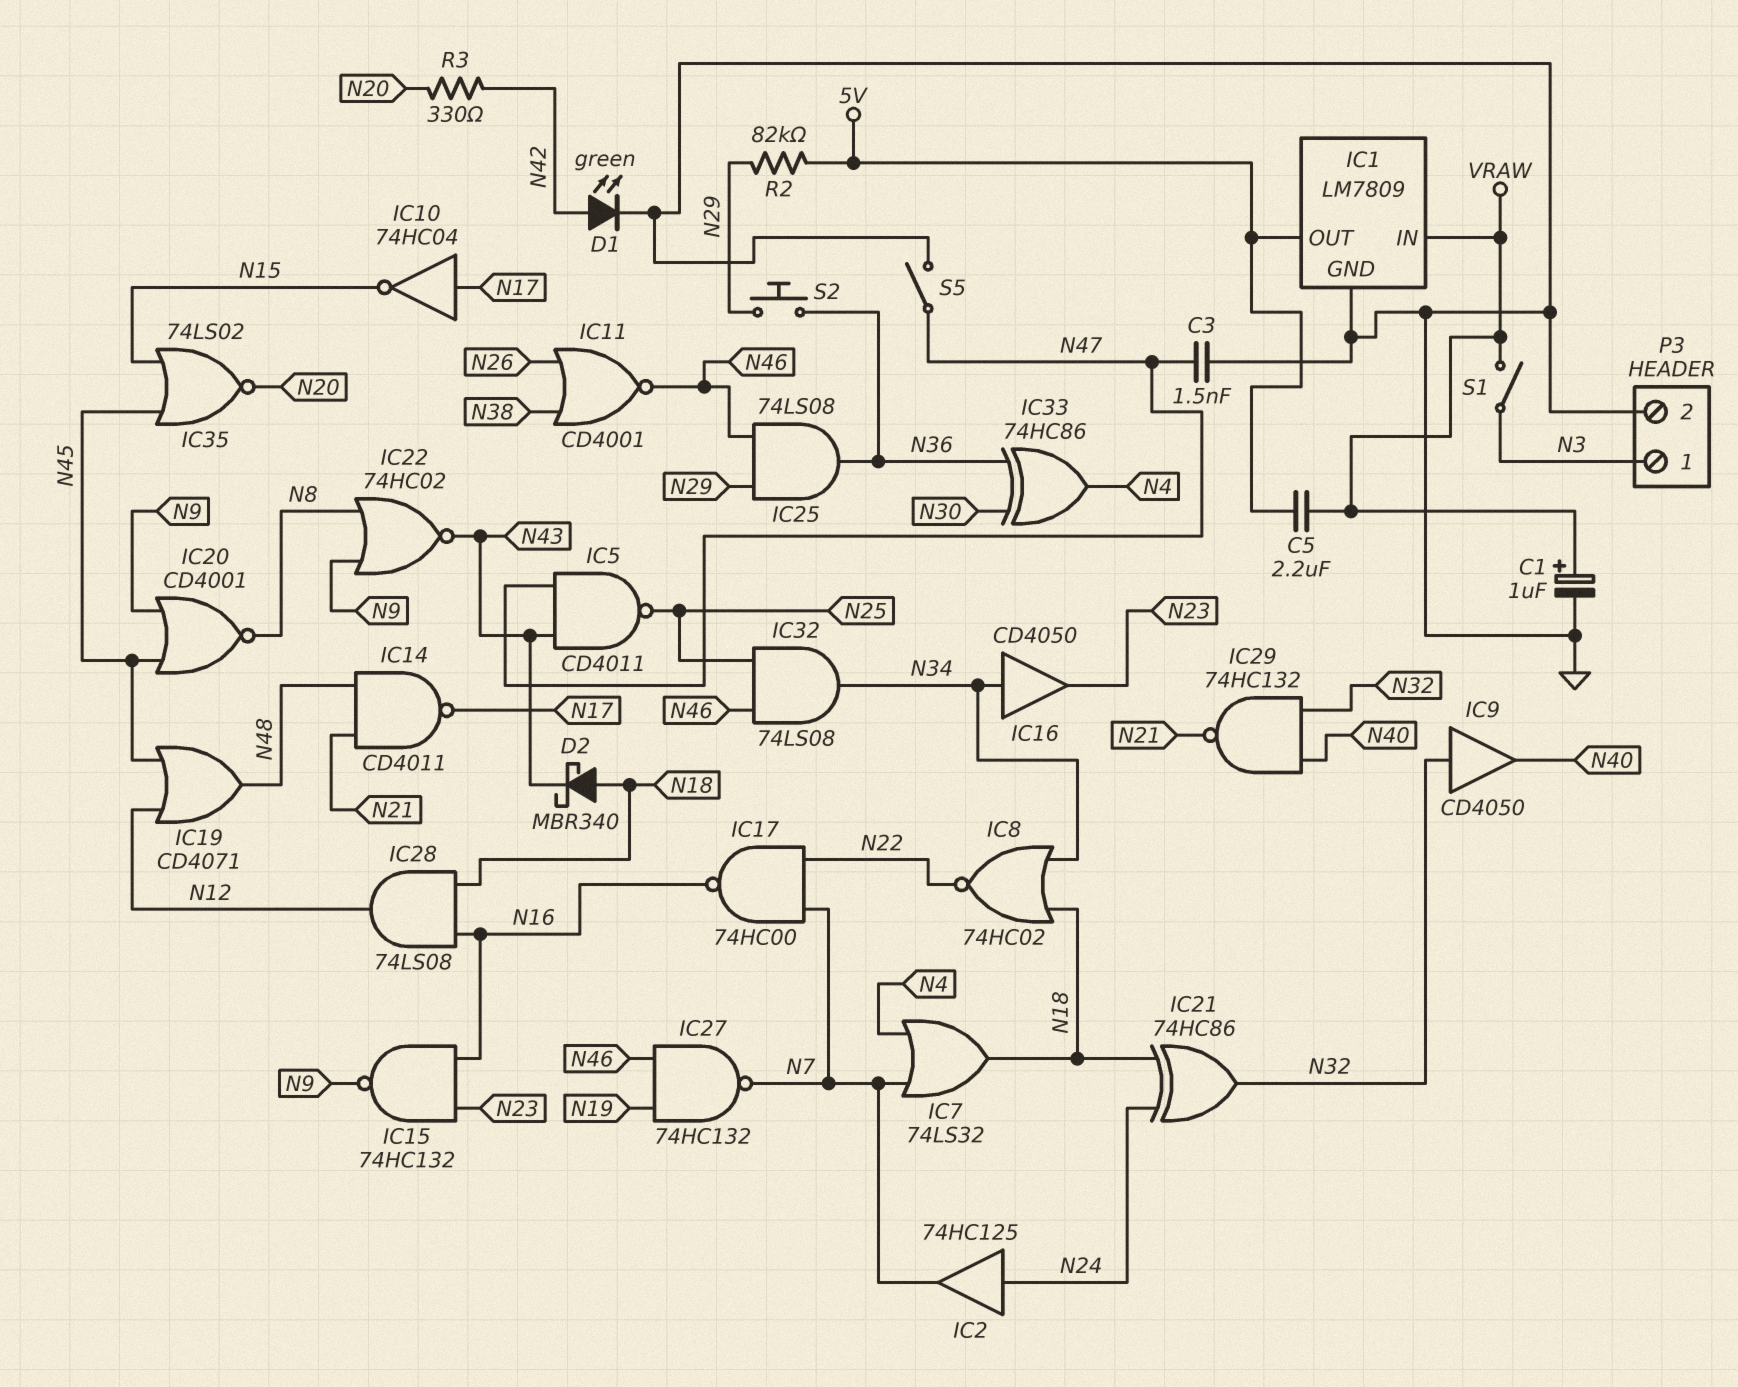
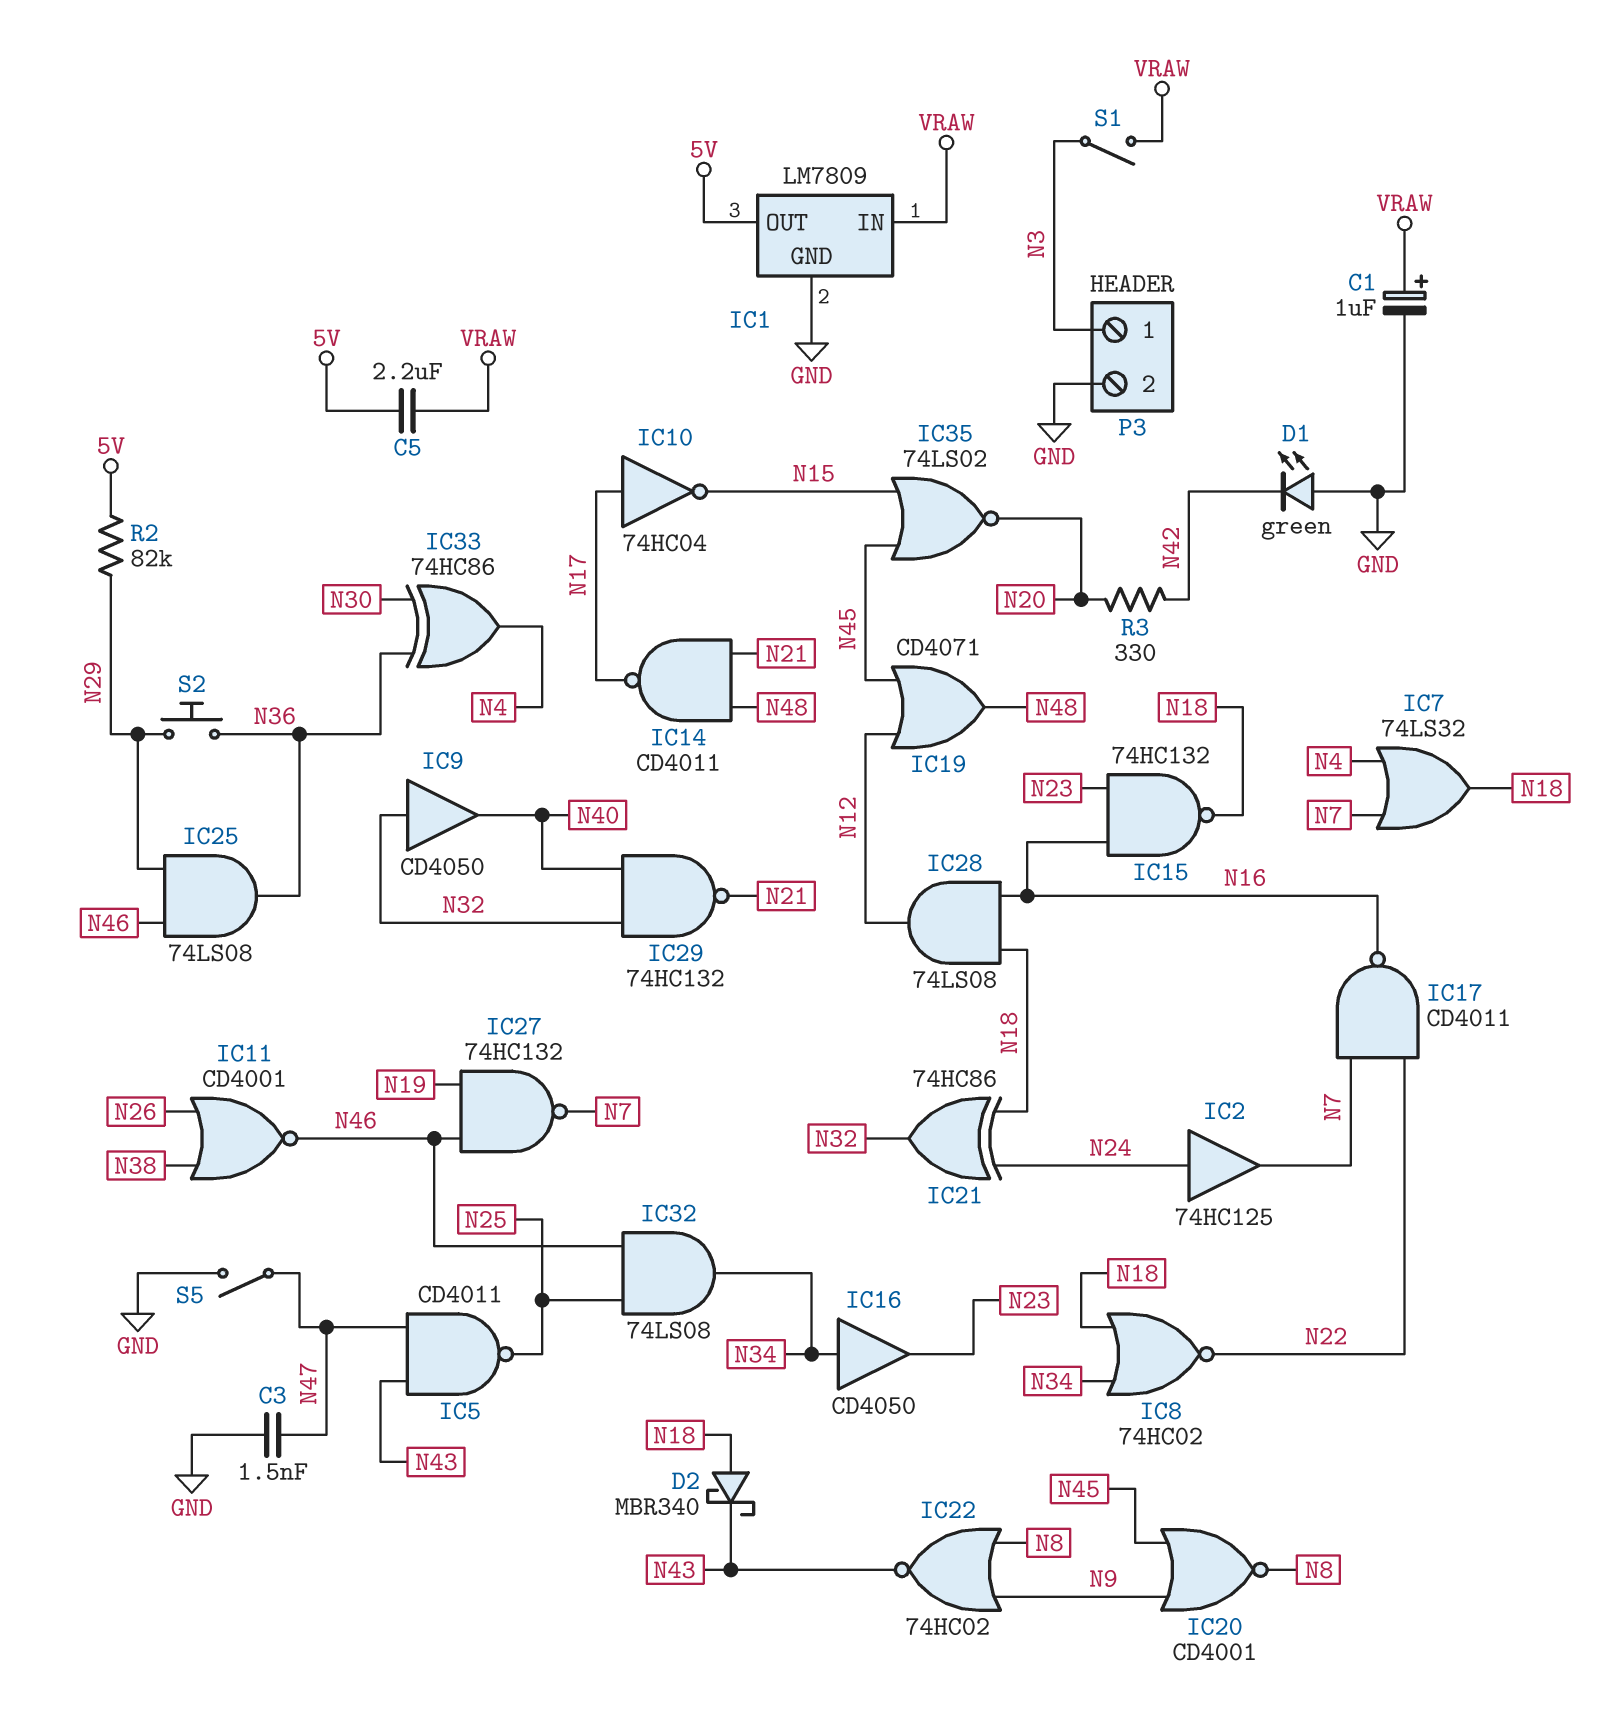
D1: LED green (A N42, K GND) -> LED green (A GND, K N42)
IC15: NAND 74HC132 (in N16, in N23, out N9) -> NAND 74HC132 (in N16, in N23, out N18)
IC17: NAND 74HC00 (in N7, in N22, out N16) -> NAND CD4011 (in N7, in N22, out N16)

